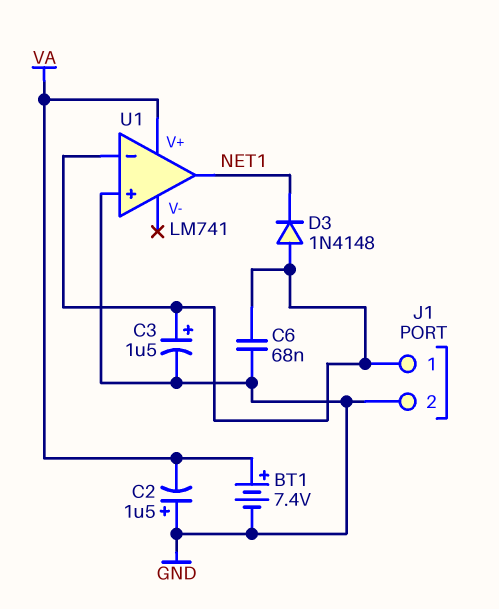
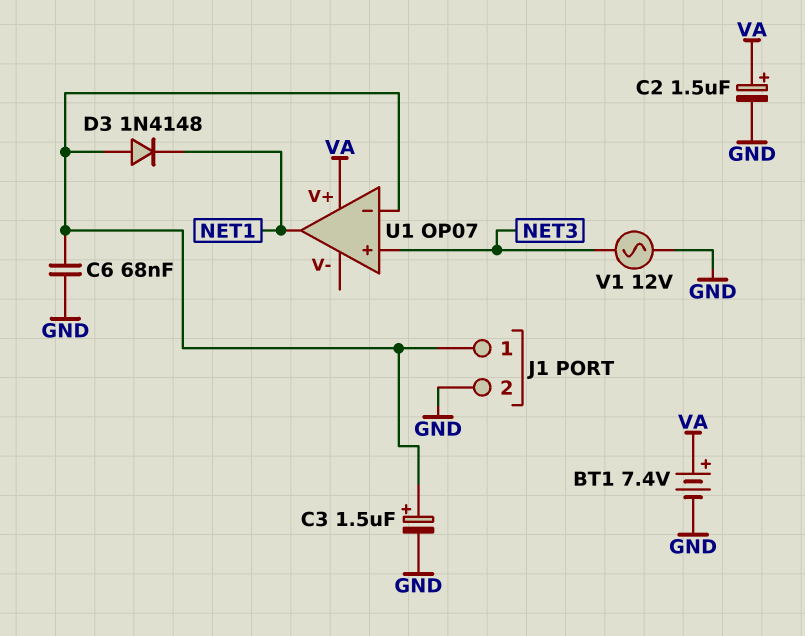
C2: 1.5uF (plus GND, minus VA) -> 1.5uF (plus VA, minus GND)
U1: LM741 -> OP07
U1 pin in+: GND -> NET3
V1: none -> AC 12V (GND, NET3)

